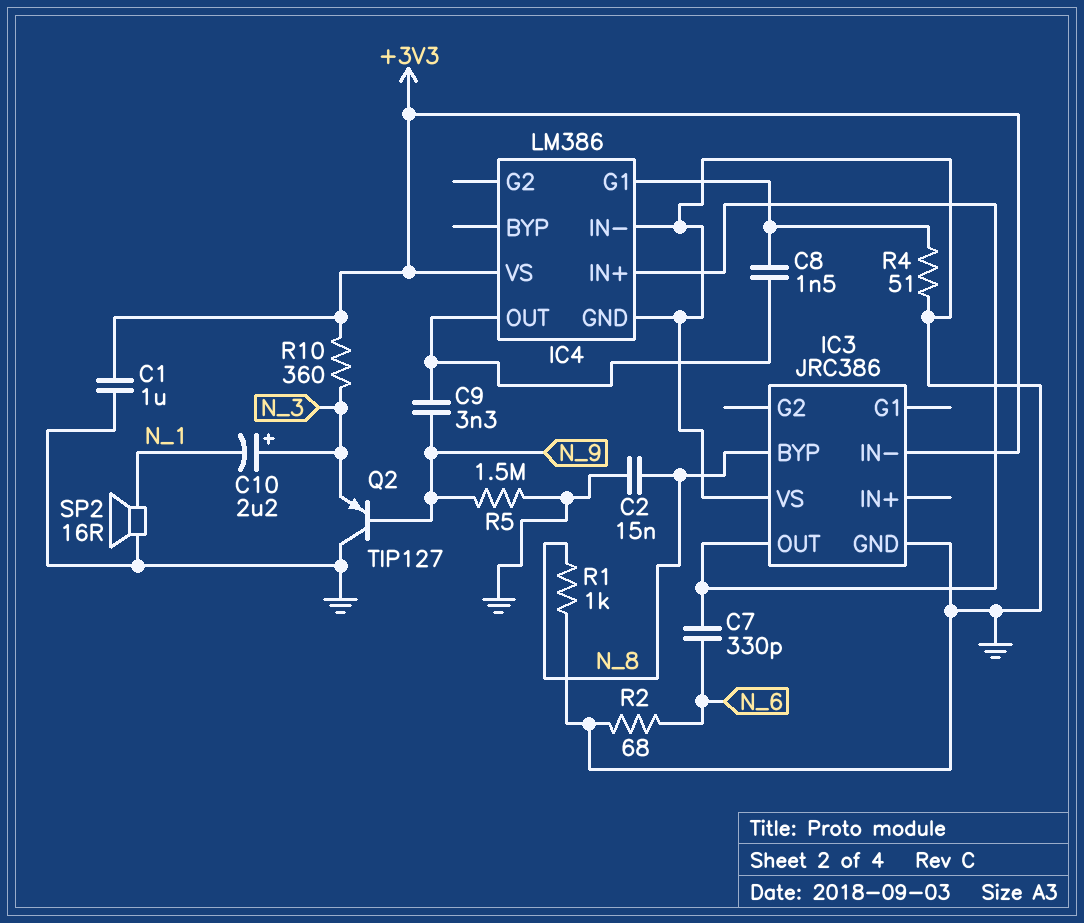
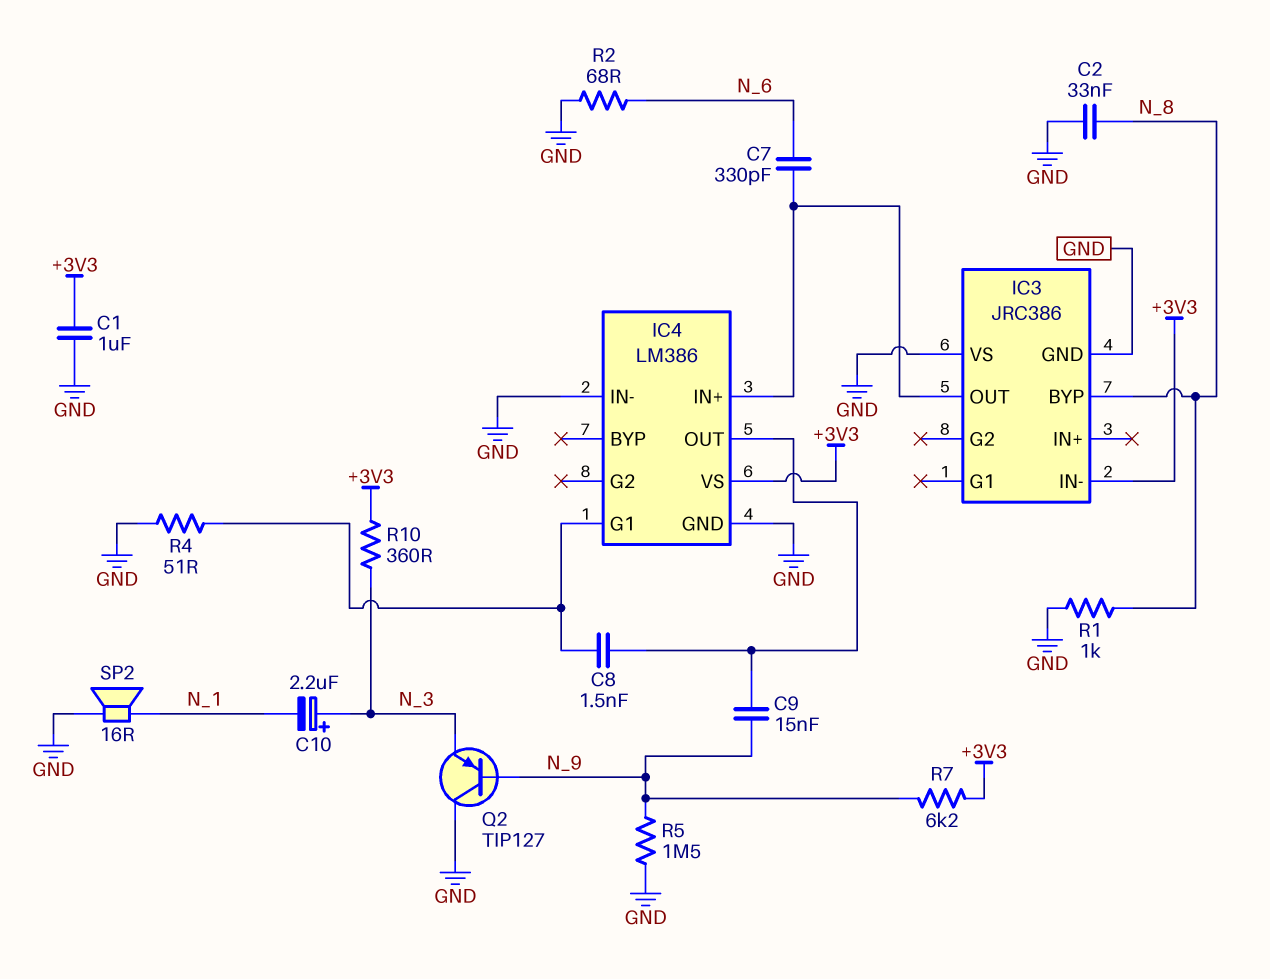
C2: 15nF (GND, N_8) -> 33nF (GND, N_8)
C9: 3.3nF (IC4/OUT, N_9) -> 15nF (IC4/OUT, N_9)
R7: none -> 6.2k (+3V3, N_9)

